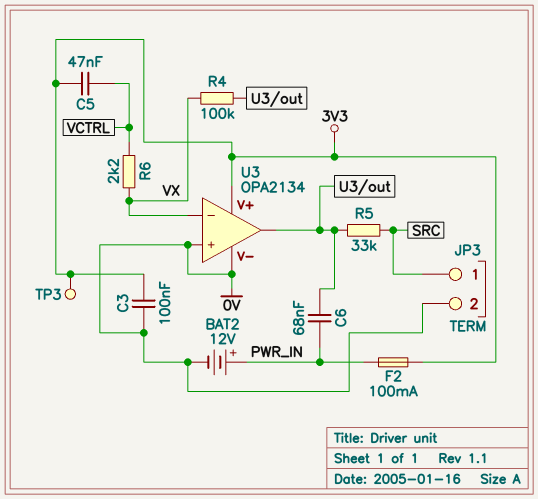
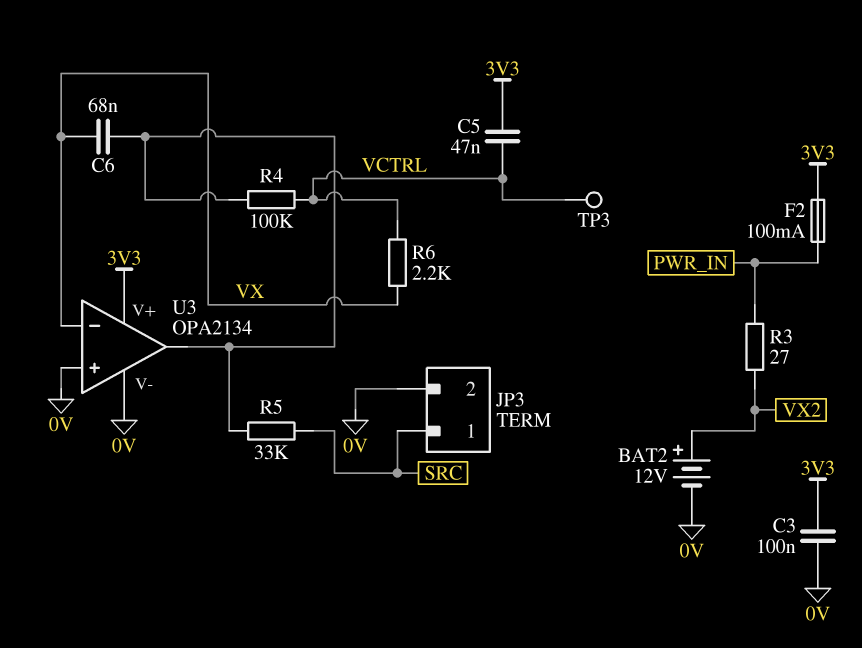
BAT2: 12V (plus PWR_IN, minus 0V) -> 12V (plus VX2, minus 0V)
C6: 68nF (PWR_IN, U3/out) -> 68nF (U3/out, VX)
R3: none -> 27 (PWR_IN, VX2)
R4: 100k (U3/out, VX) -> 100k (U3/out, VCTRL)
TP3: test point (3V3) -> test point (VCTRL)

